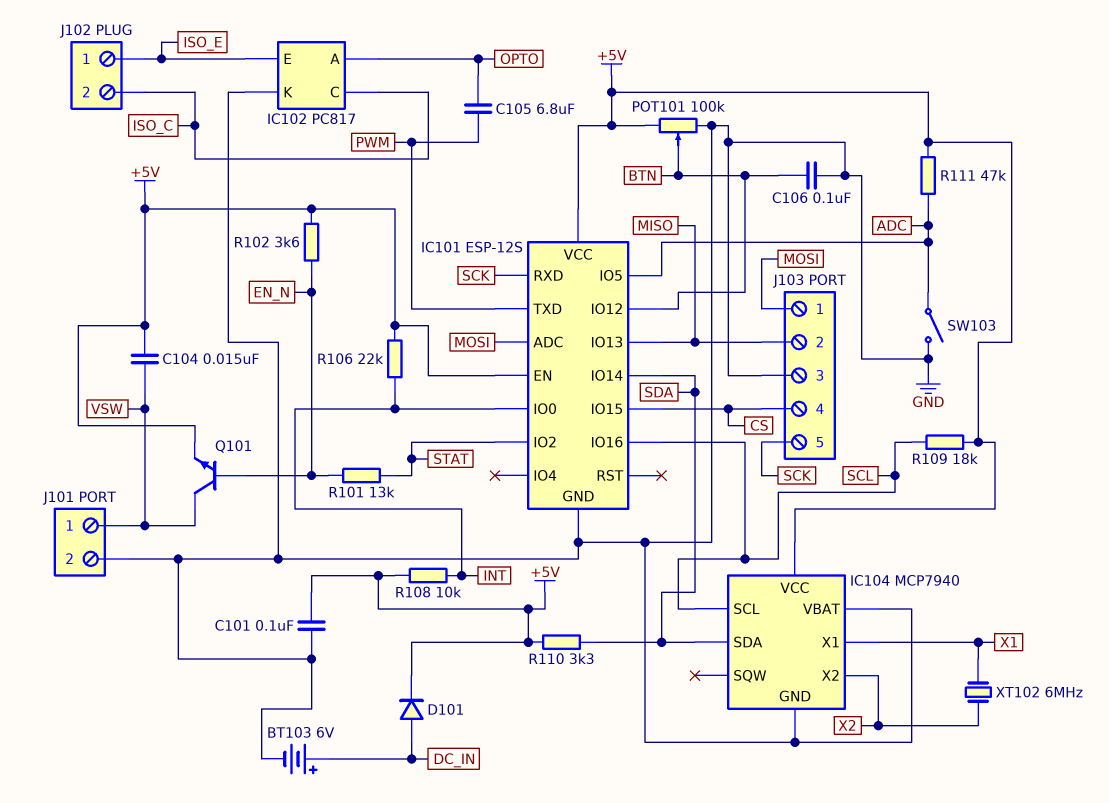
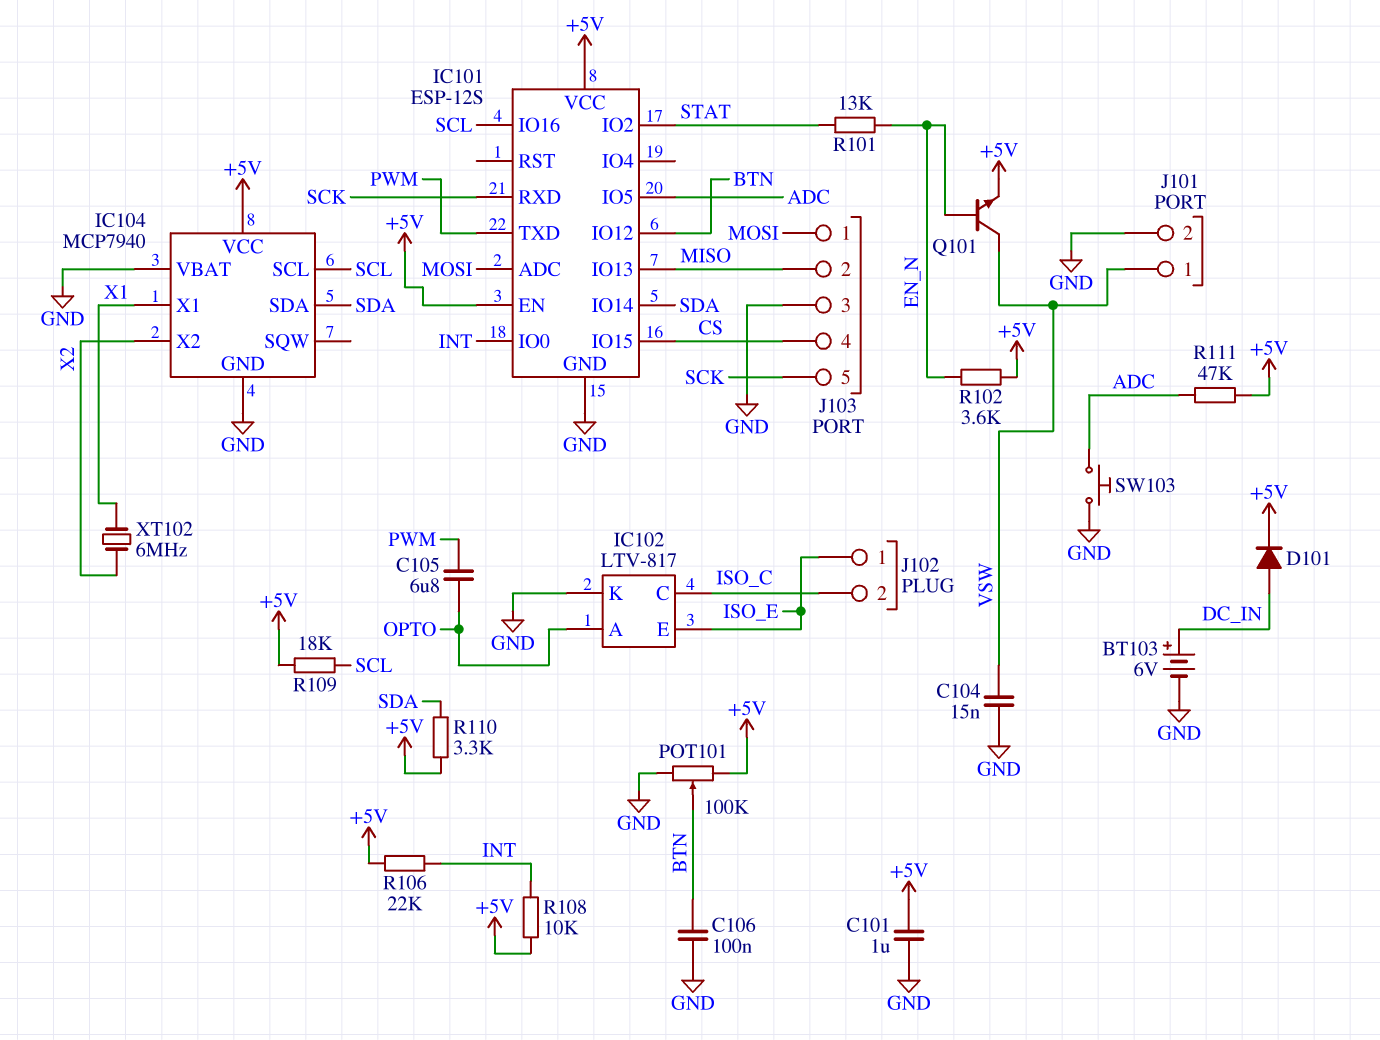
C101: 100nF (+5V, GND) -> 1uF (+5V, GND)
C104: 15nF (+5V, VSW) -> 15nF (GND, VSW)
IC102: PC817 -> LTV-817
SW103: switch (ADC, GND) -> button (ADC, GND)

